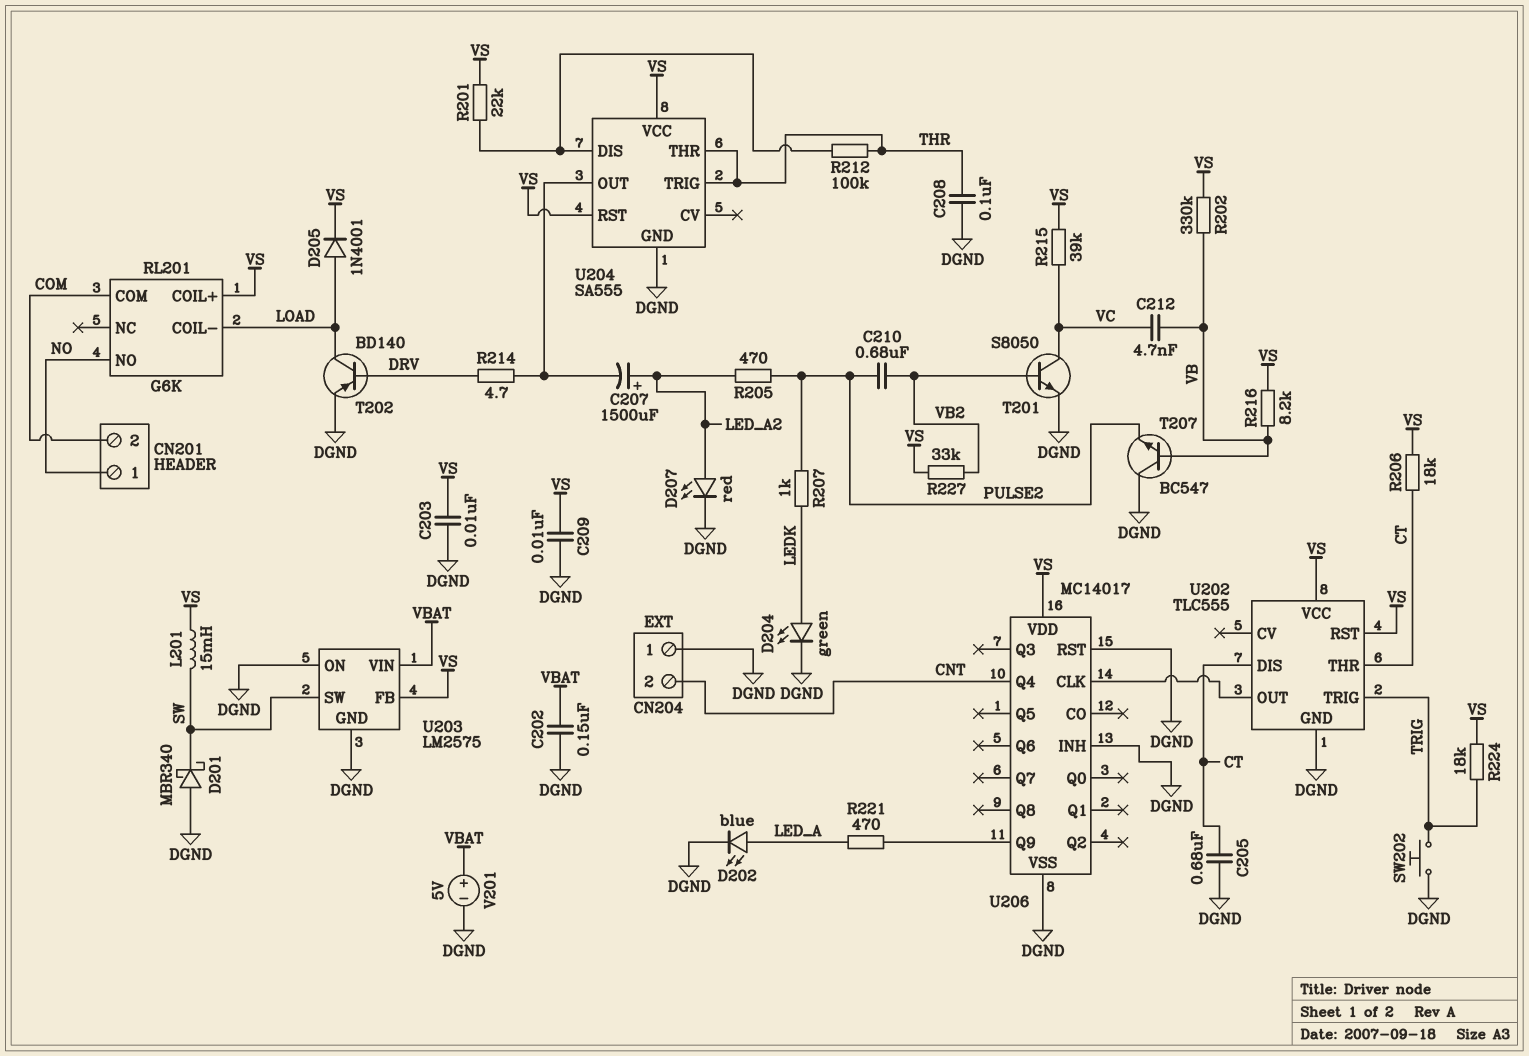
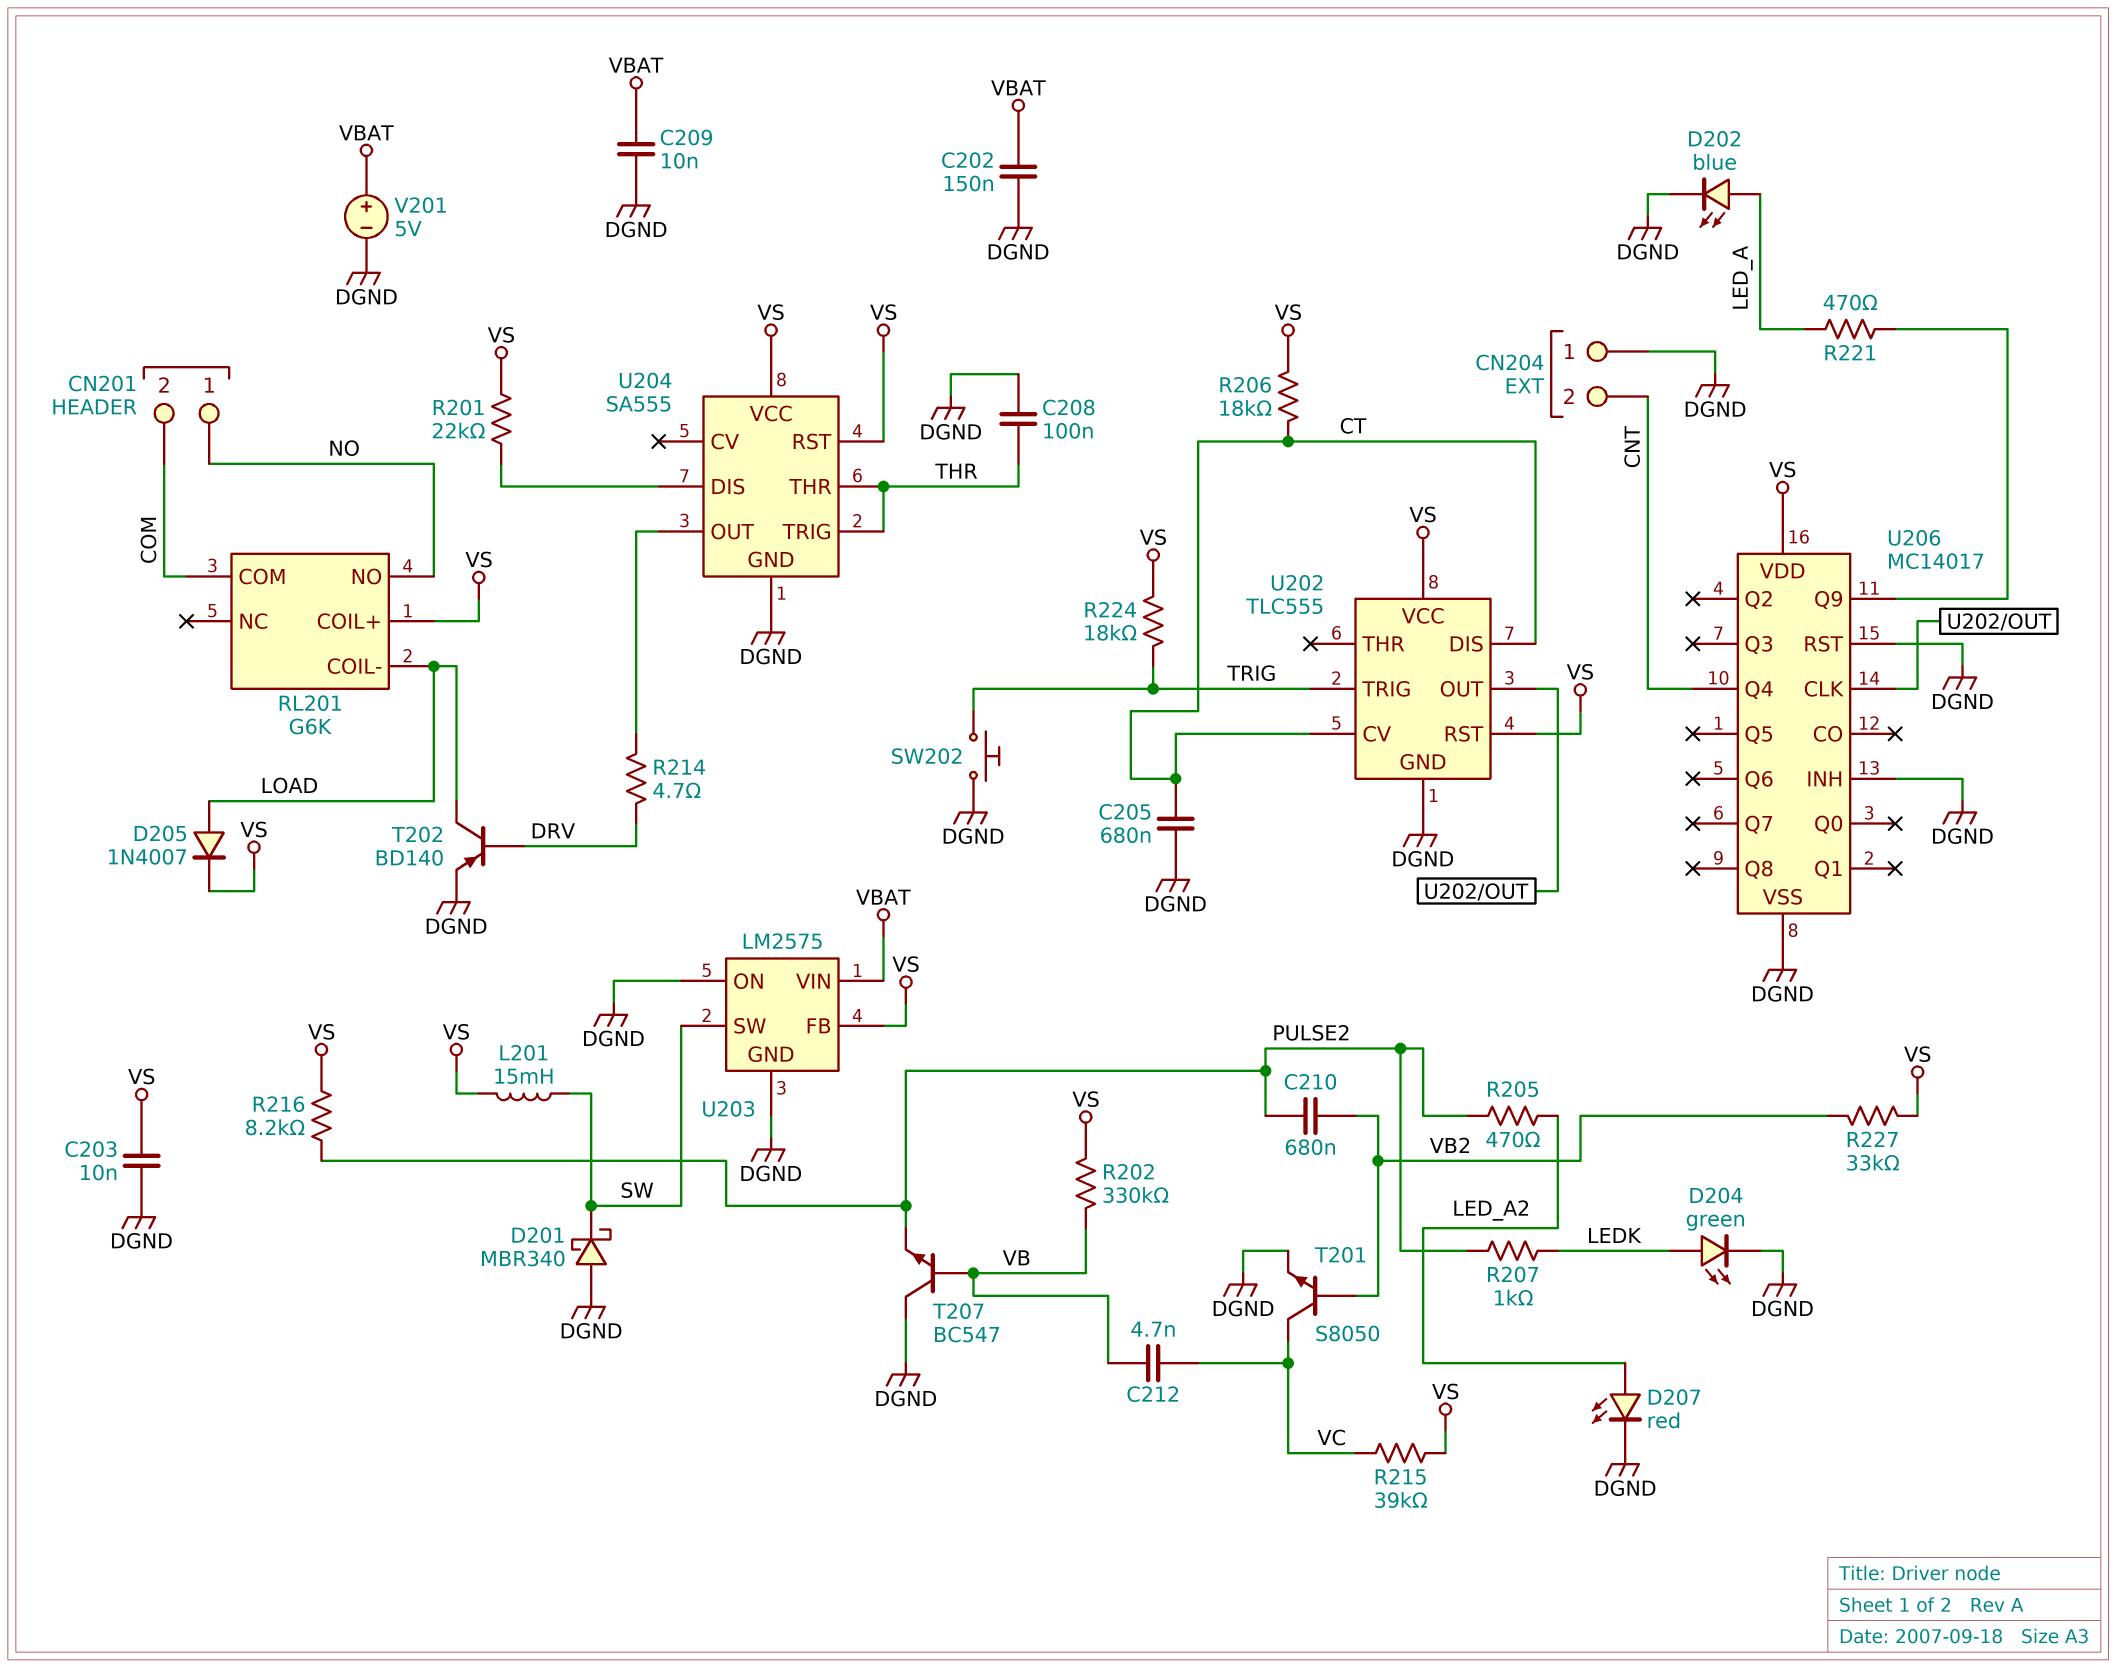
C207: 1500uF (plus LED_A2, minus U204/OUT) -> none
C209: 10nF (DGND, VS) -> 10nF (DGND, VBAT)
D205: diode 1N4001 (A LOAD, K VS) -> diode 1N4007 (A LOAD, K VS)
R212: 100k (THR, U204/DIS) -> none
R216: 8.2k (VB, VS) -> 8.2k (PULSE2, VS)
U202 pin CV: none -> CT
U202 pin THR: CT -> none

